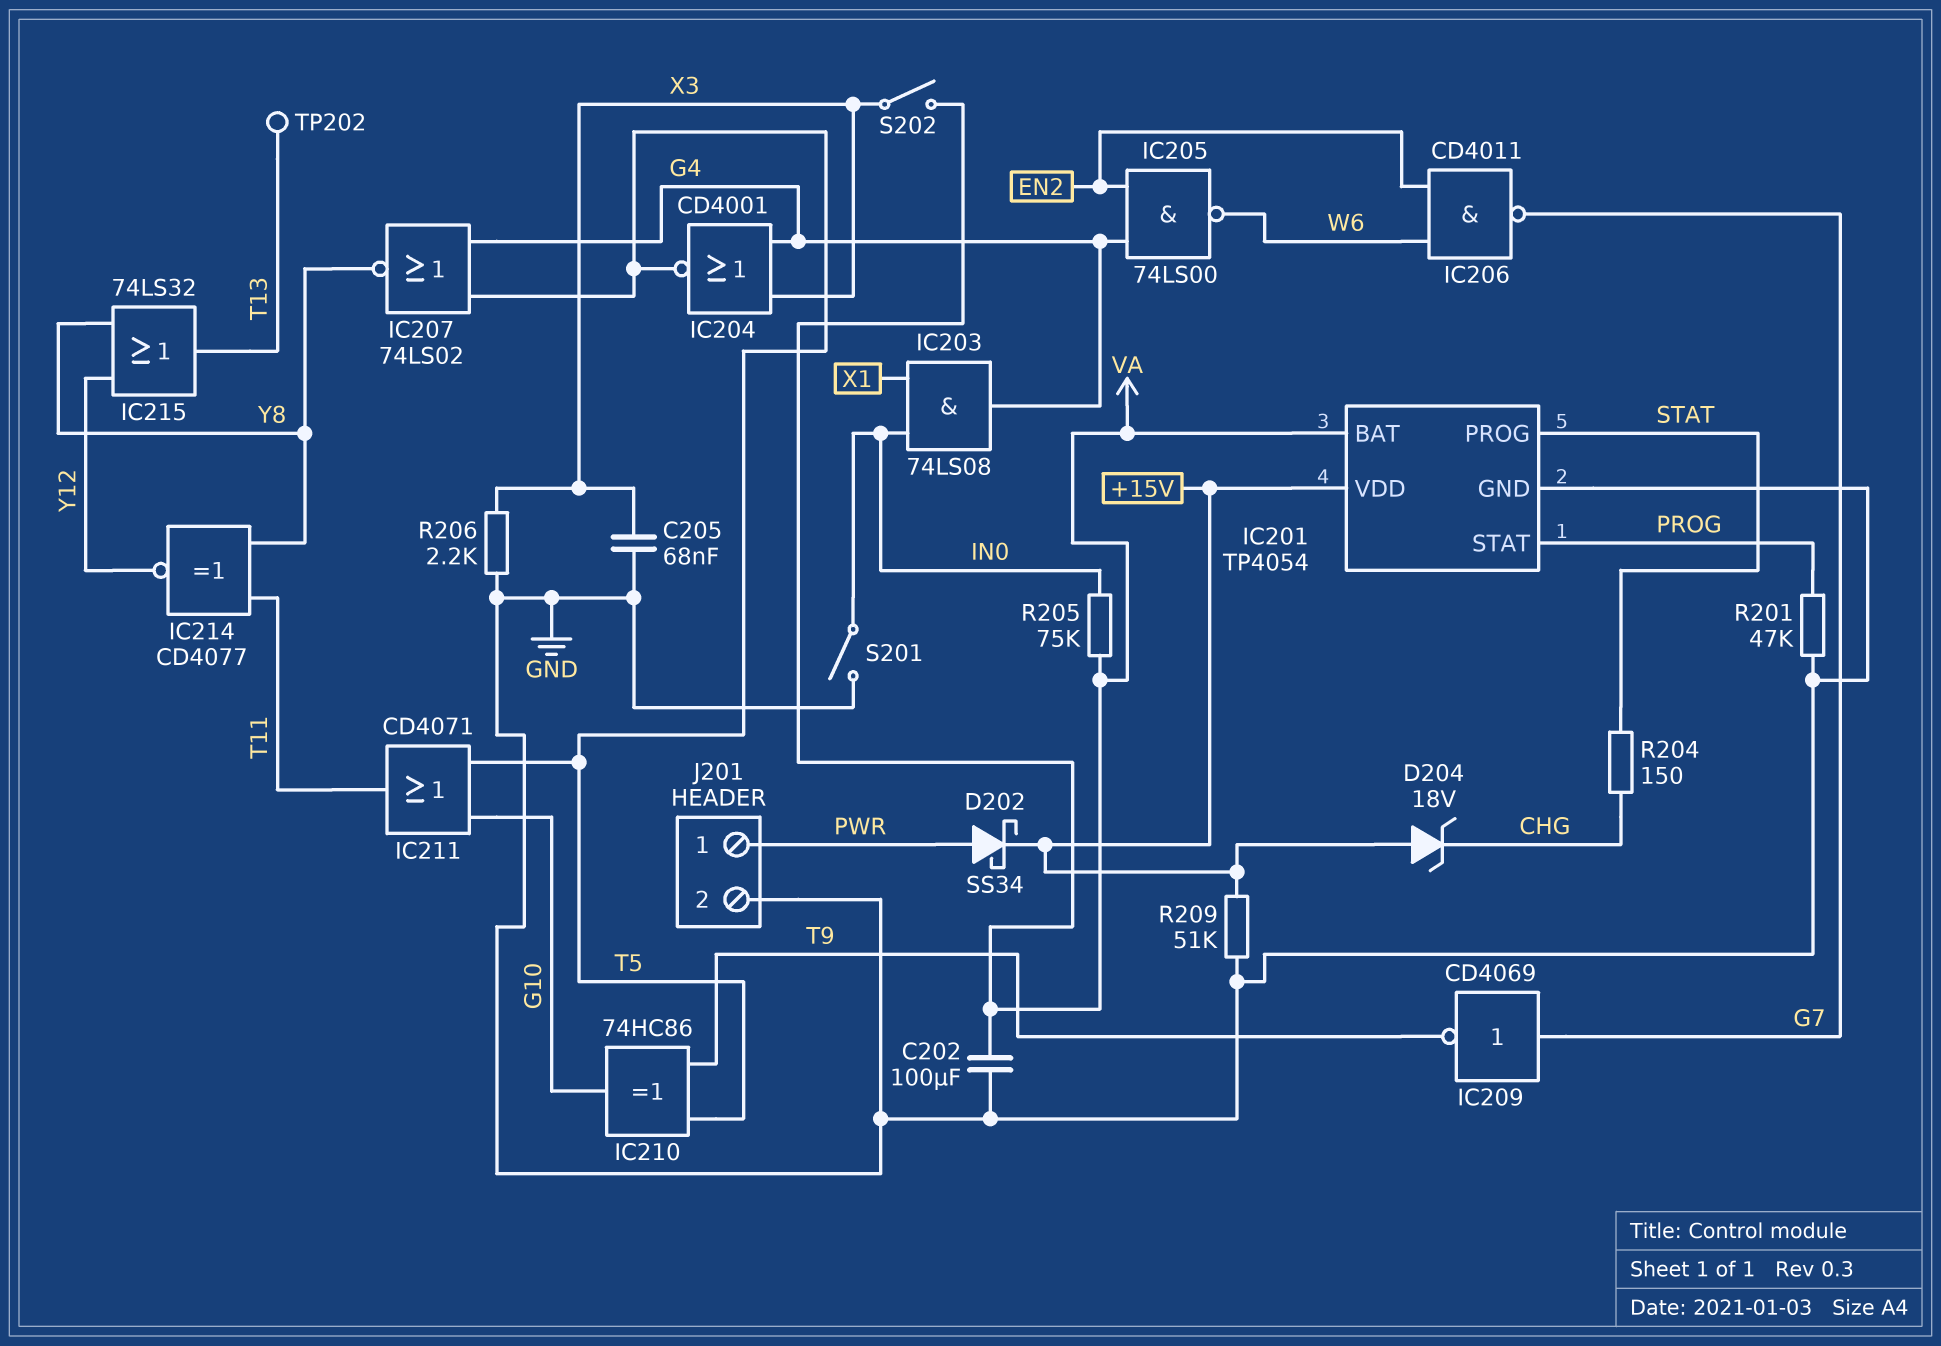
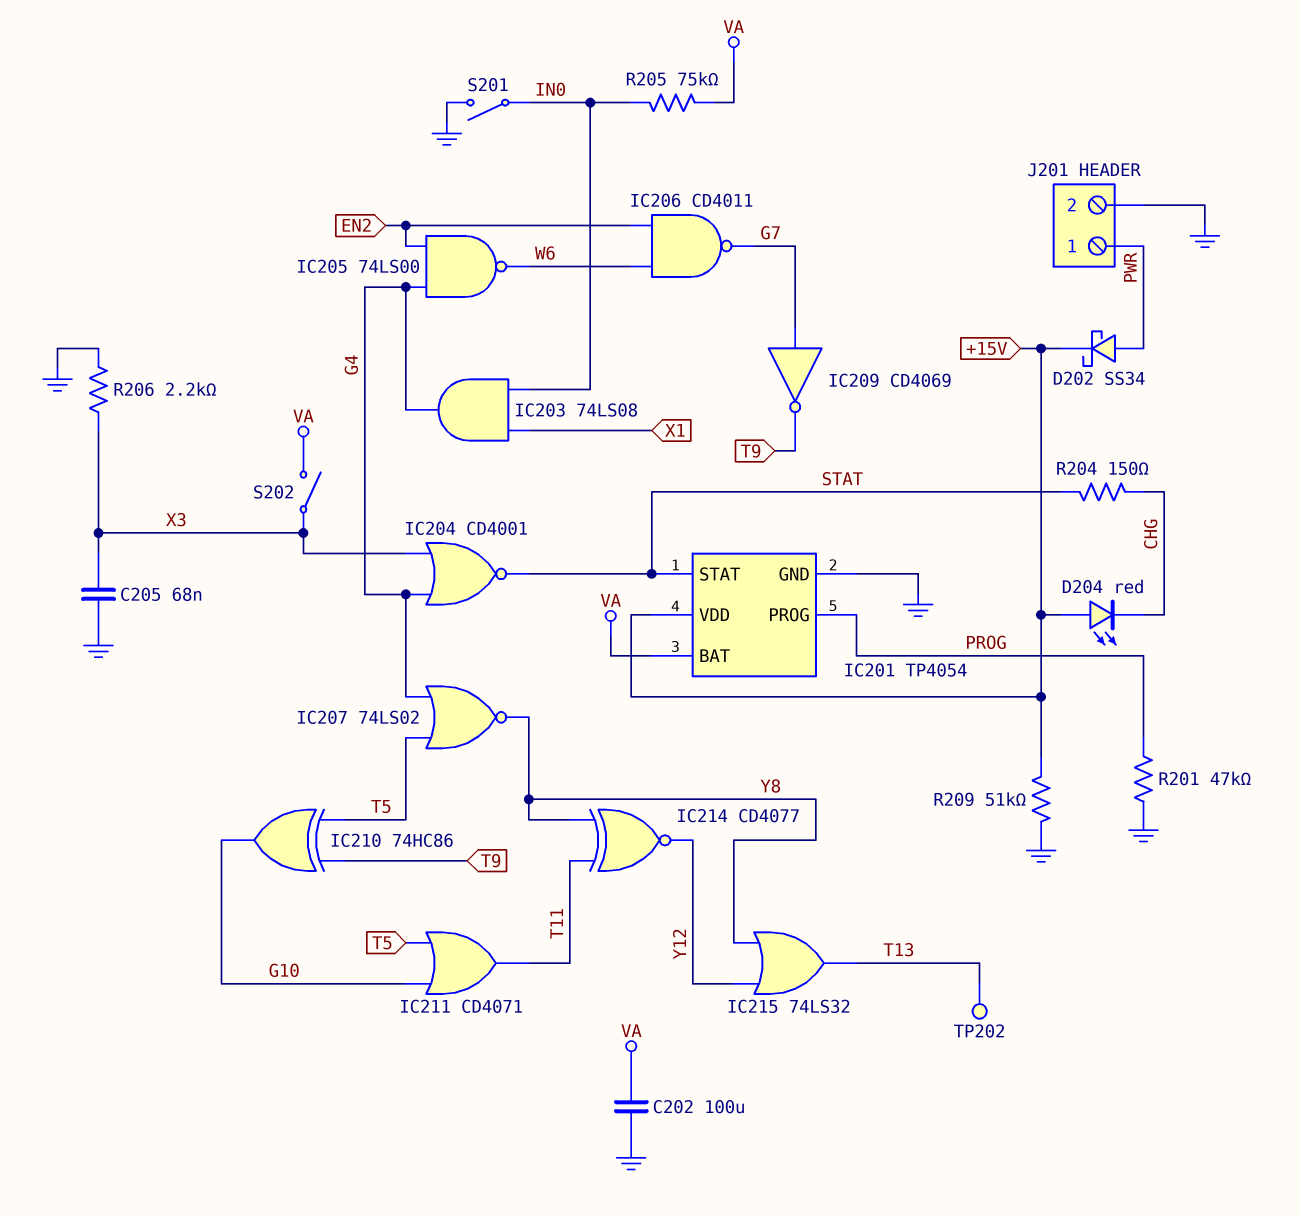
D204: zener 18V (A +15V, K CHG) -> LED red (A +15V, K CHG)
IC201 pin PROG: STAT -> PROG
IC201 pin STAT: PROG -> STAT
IC204: NOR CD4001 (in G4, in X3, out T5) -> NOR CD4001 (in G4, in X3, out STAT)

